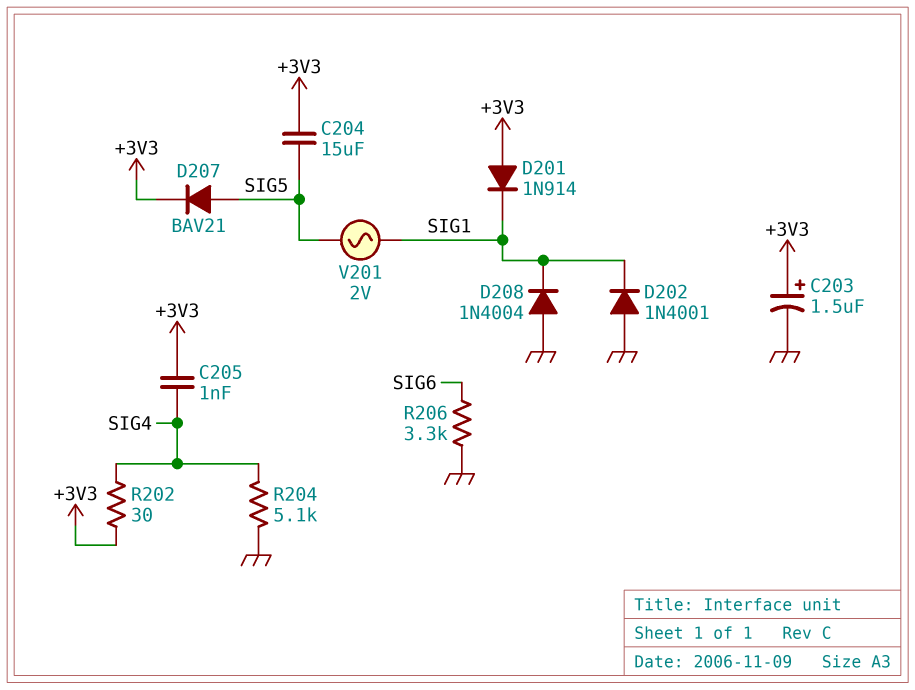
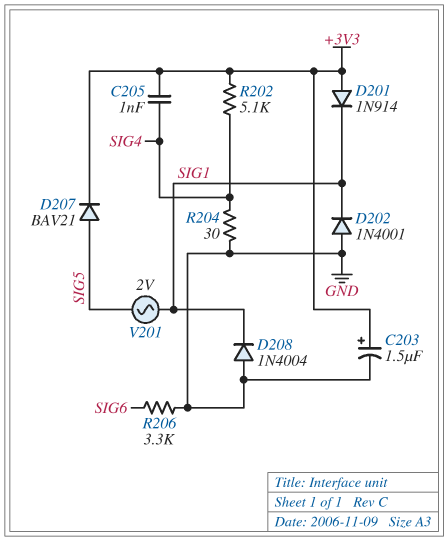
C204: 15uF (+3V3, SIG5) -> none
R202: 30 (+3V3, SIG4) -> 5.1k (+3V3, SIG4)
R204: 5.1k (GND, SIG4) -> 30 (GND, SIG4)

